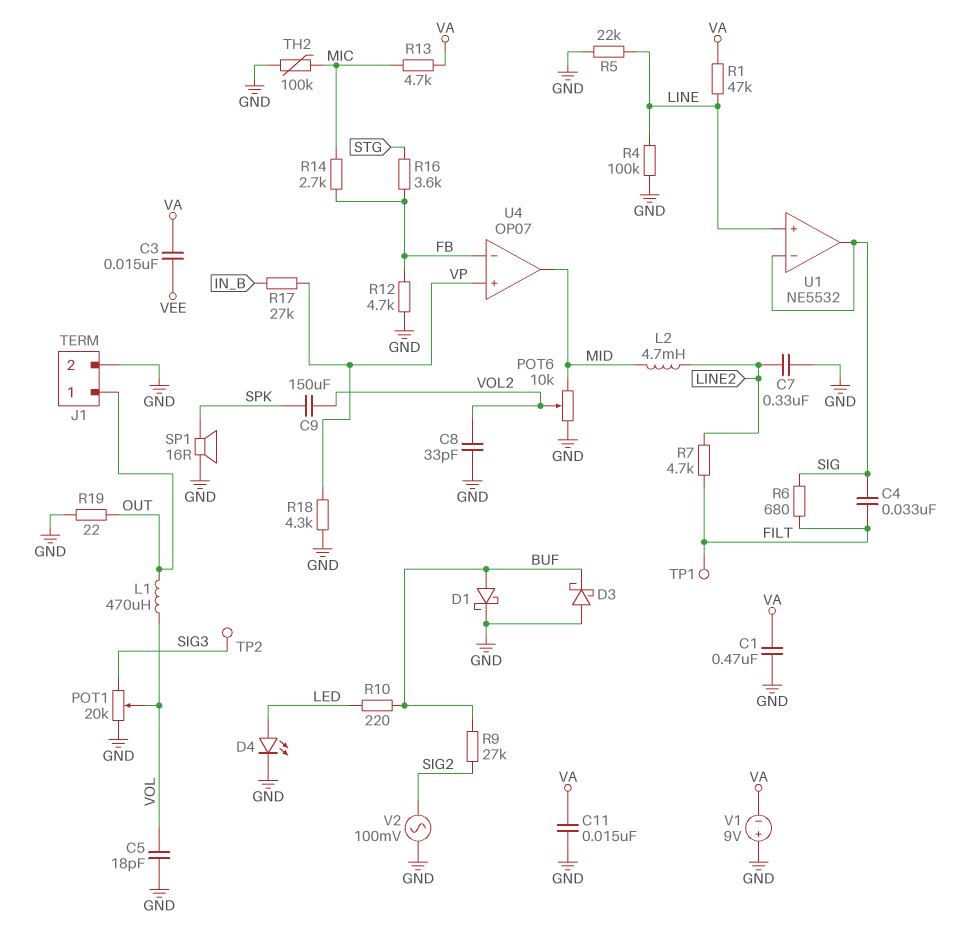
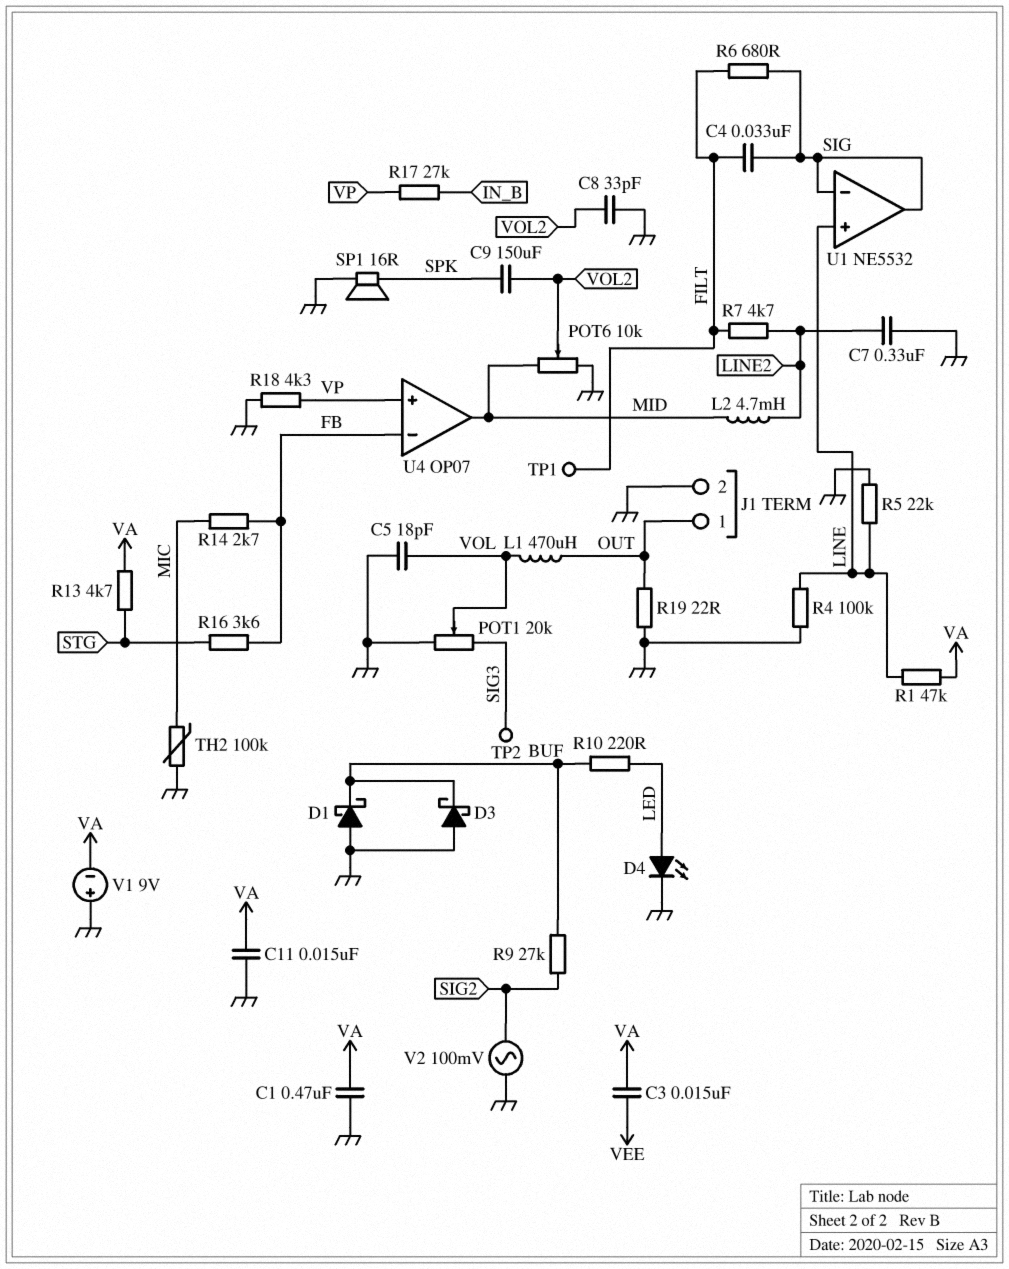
D1: schottky (A BUF, K GND) -> schottky (A GND, K BUF)
R12: 4.7k (FB, GND) -> none
R13: 4.7k (MIC, VA) -> 4.7k (STG, VA)

